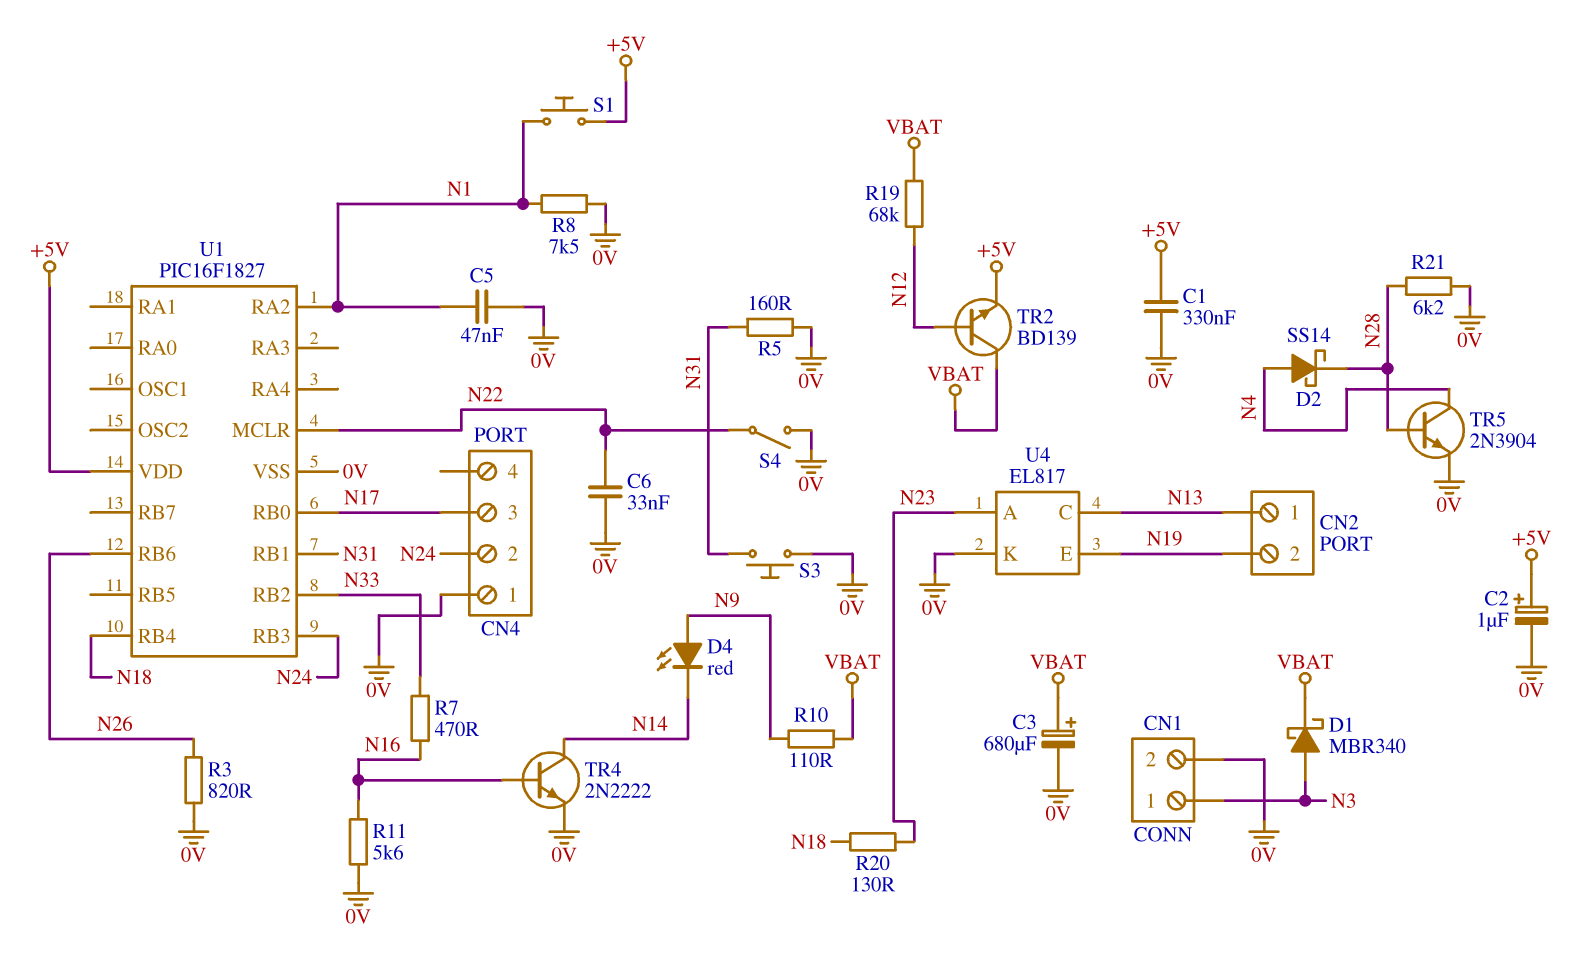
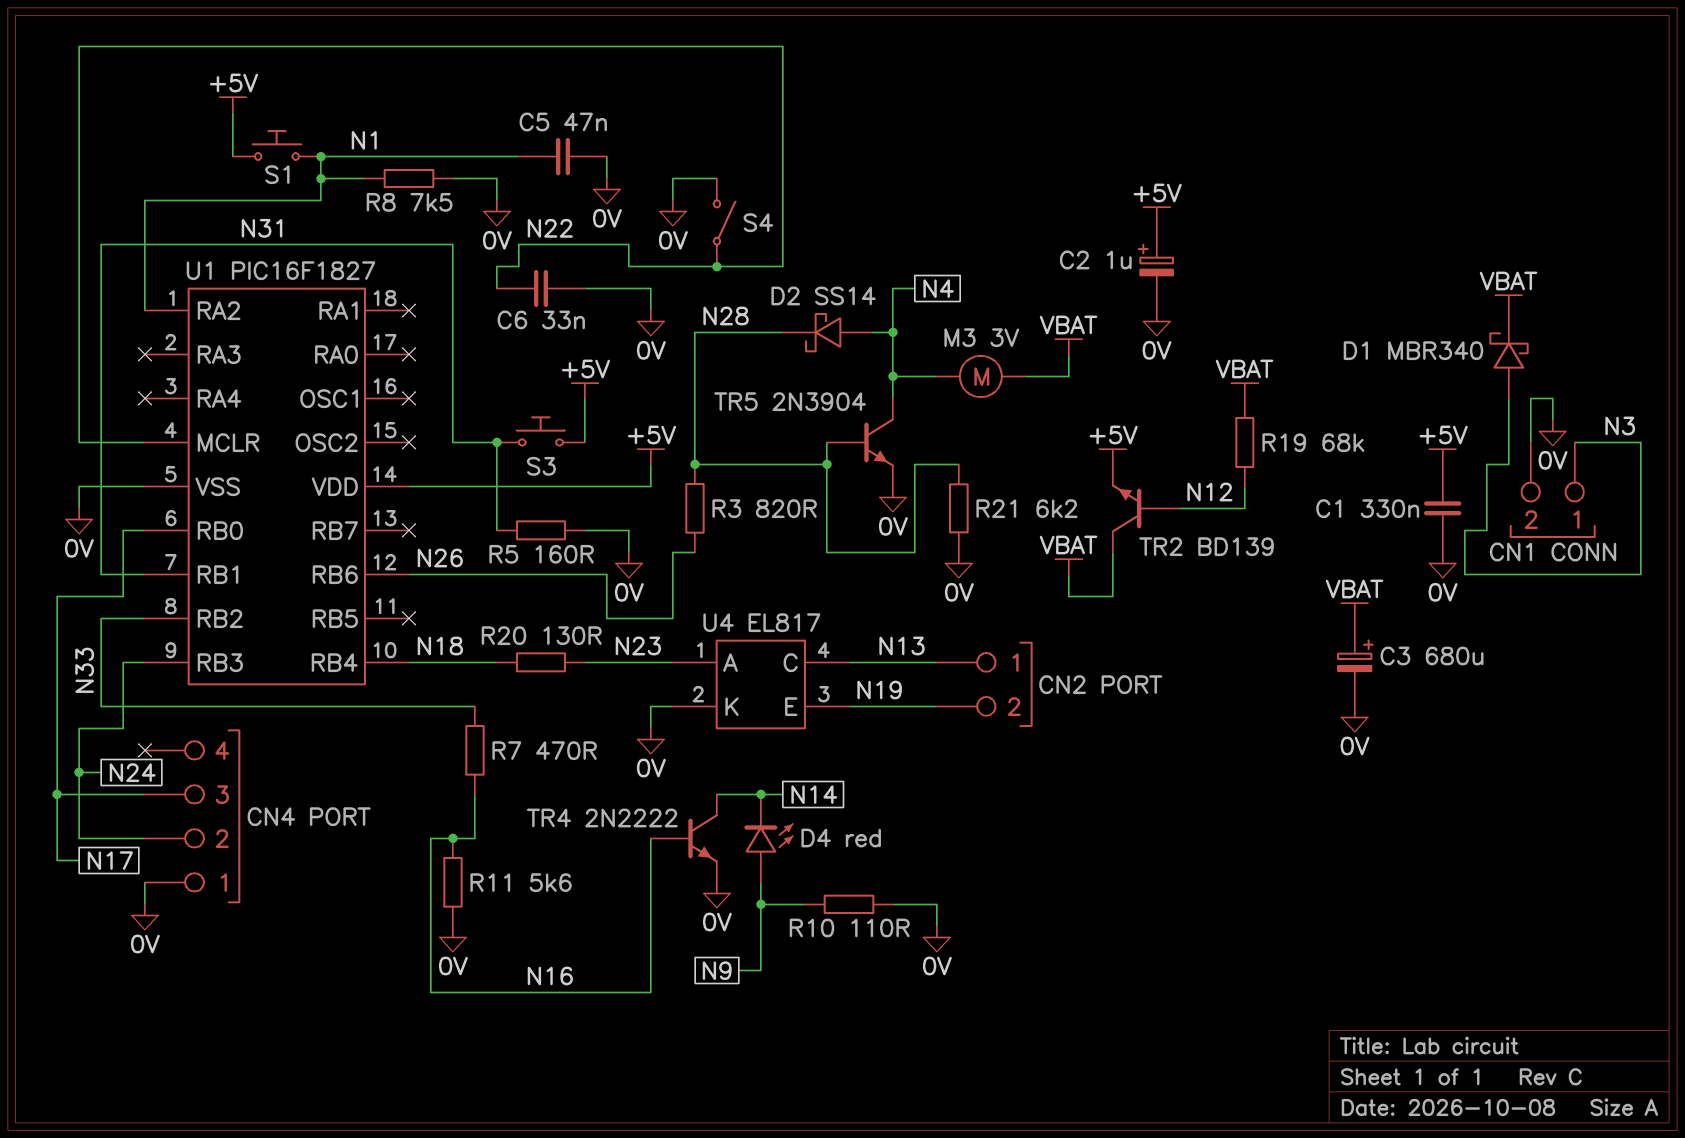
M3: none -> motor 3V (N4, VBAT)
R3: 820 (0V, N26) -> 820 (N26, N28)
R10: 110 (N9, VBAT) -> 110 (0V, N9)
S3: button (0V, N31) -> button (+5V, N31)

